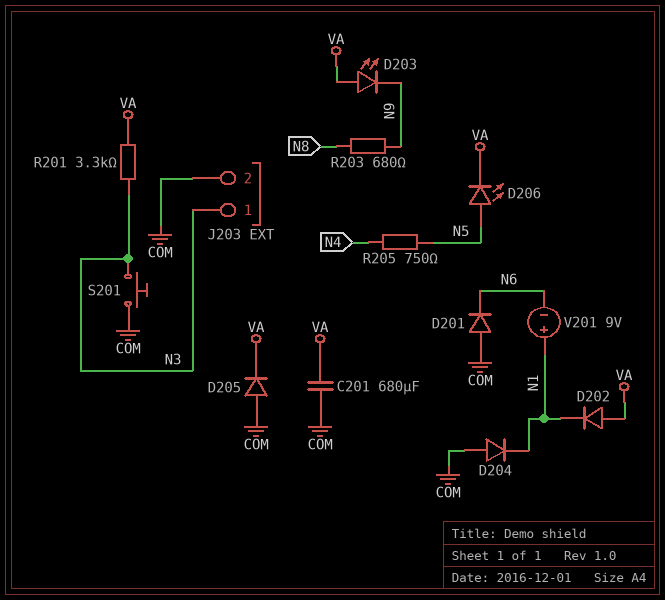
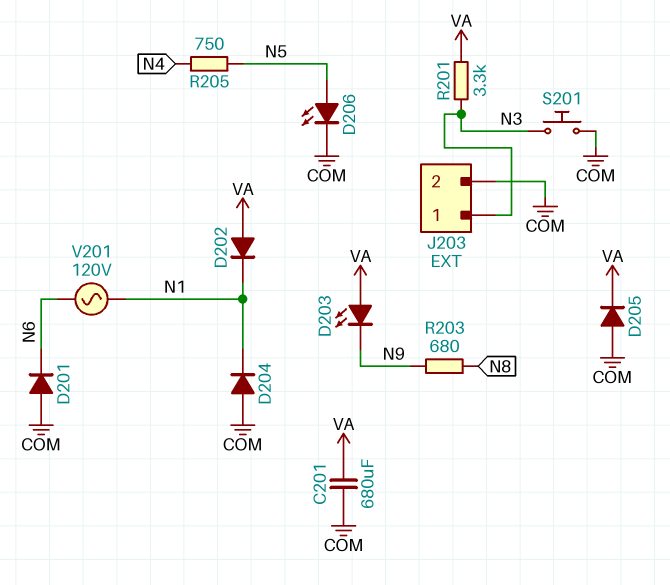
D206: LED (A N5, K VA) -> LED (A N5, K COM)
V201: 9V (plus N1, minus N6) -> AC 120V (N1, N6)

